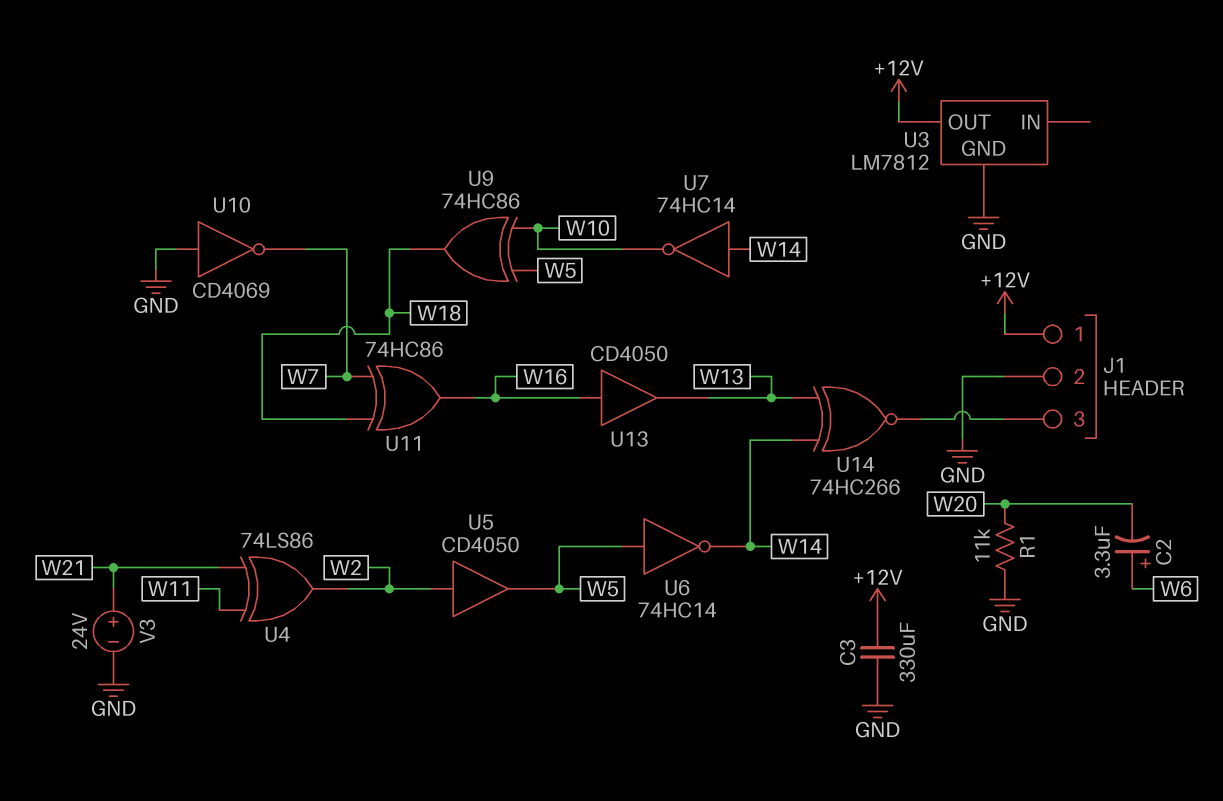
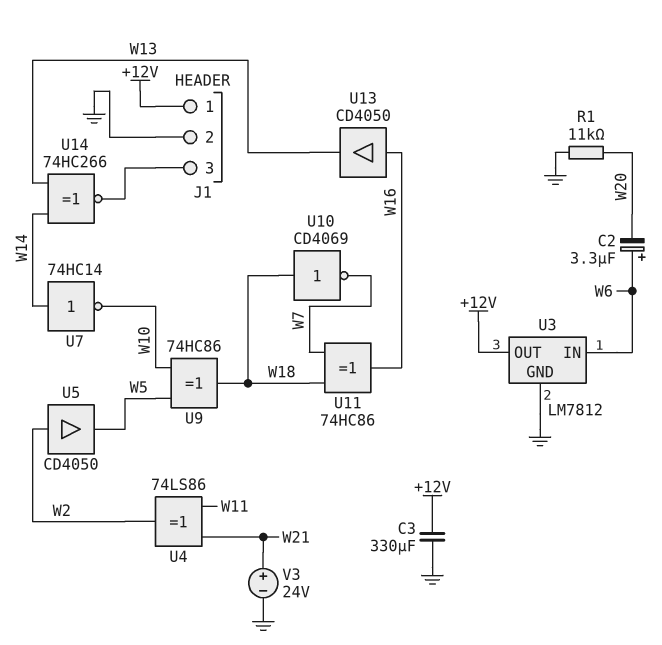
U3 pin IN: none -> W6
U6: NOT 74HC14 (in W5, out W14) -> none
U10: NOT CD4069 (in GND, out W7) -> NOT CD4069 (in W18, out W7)

